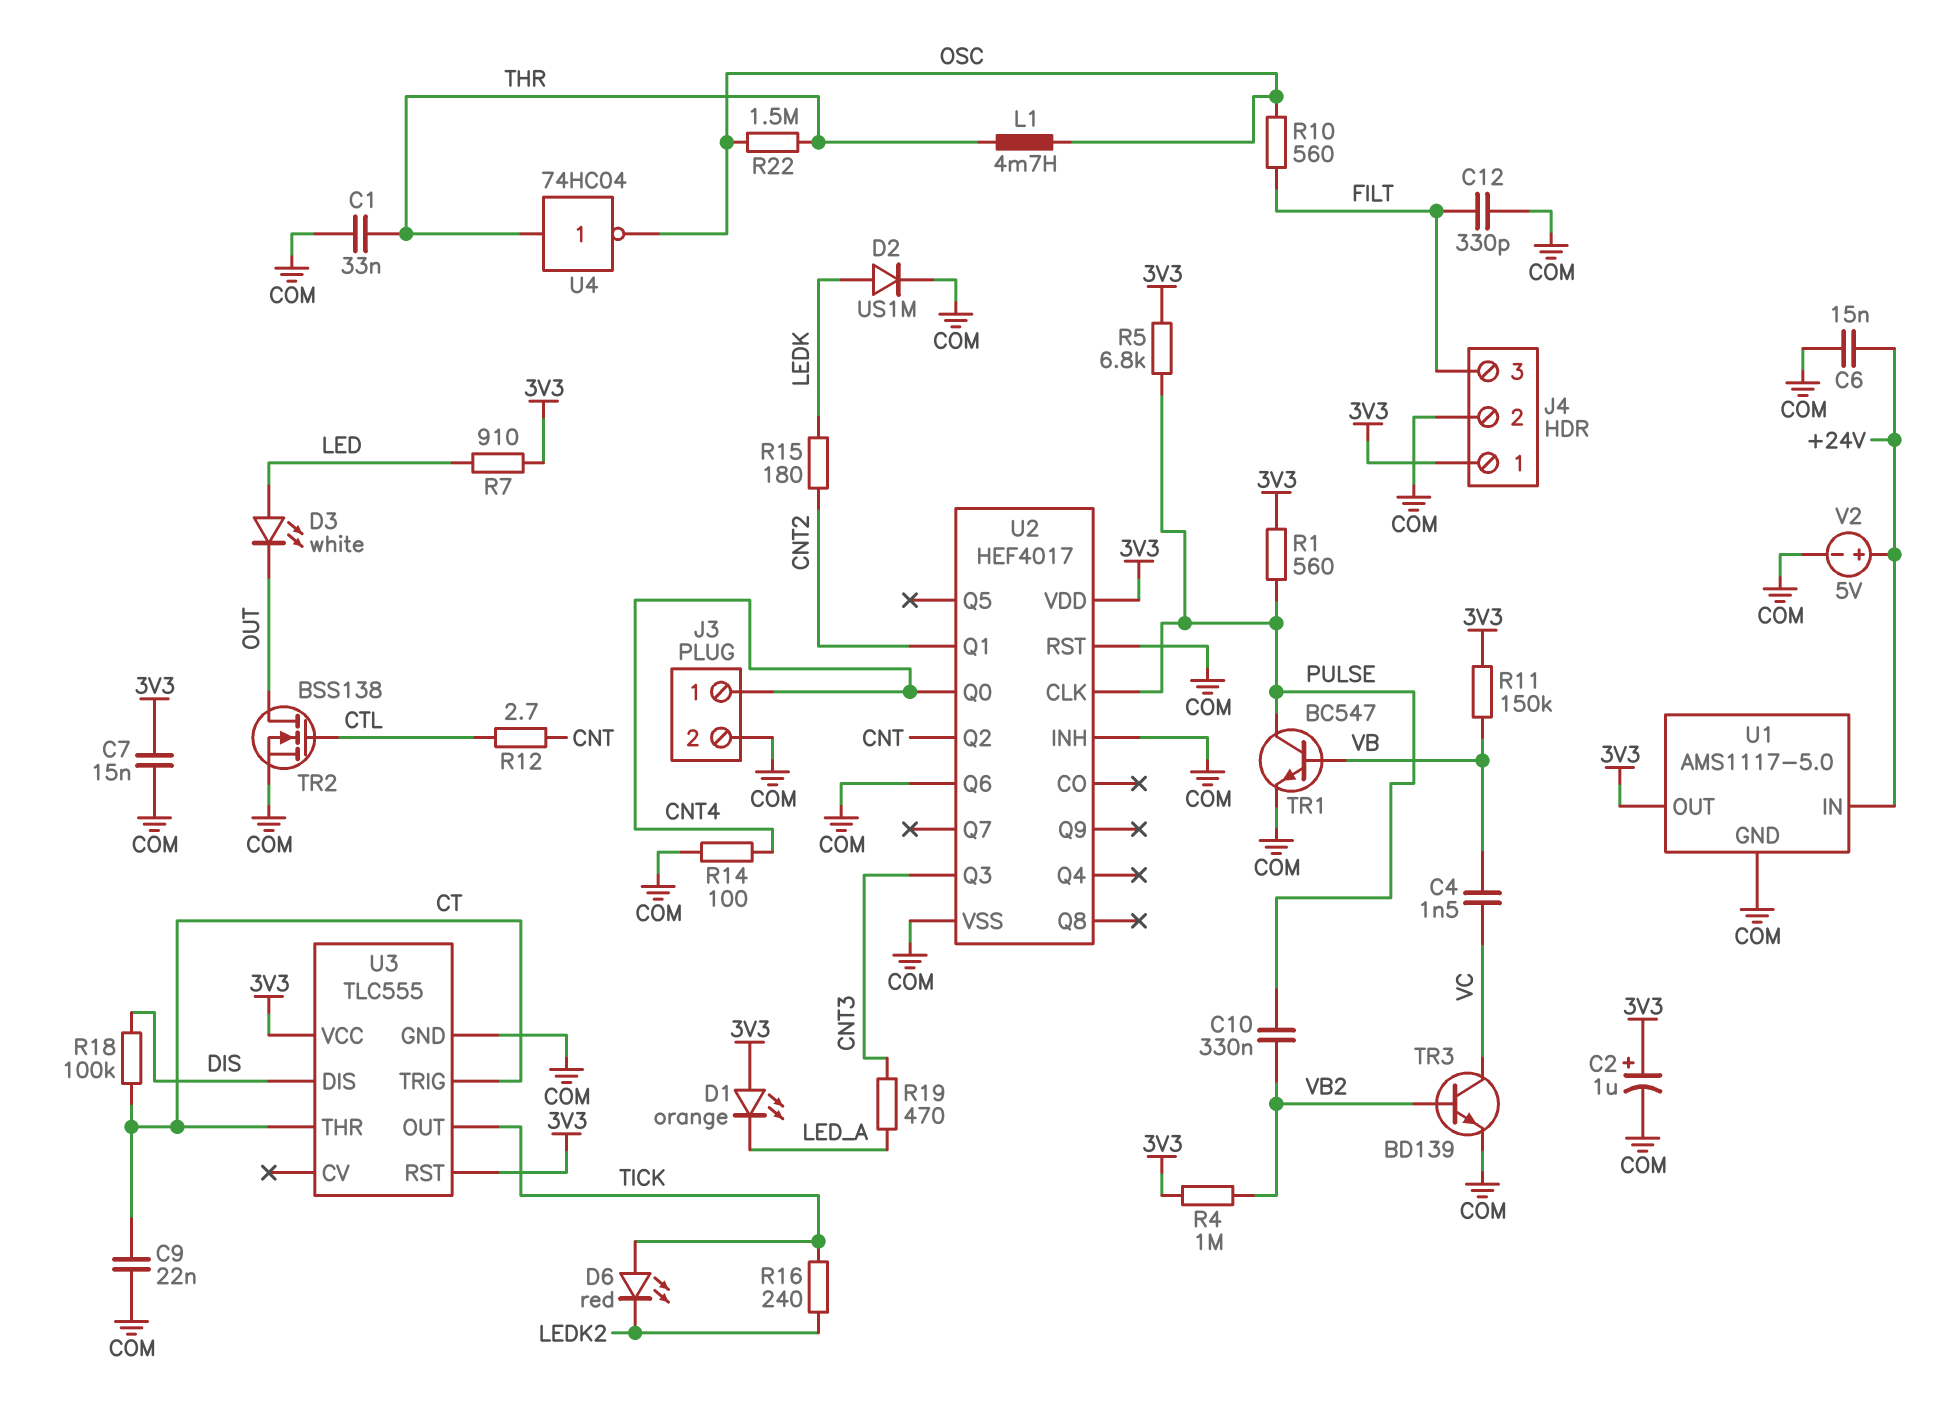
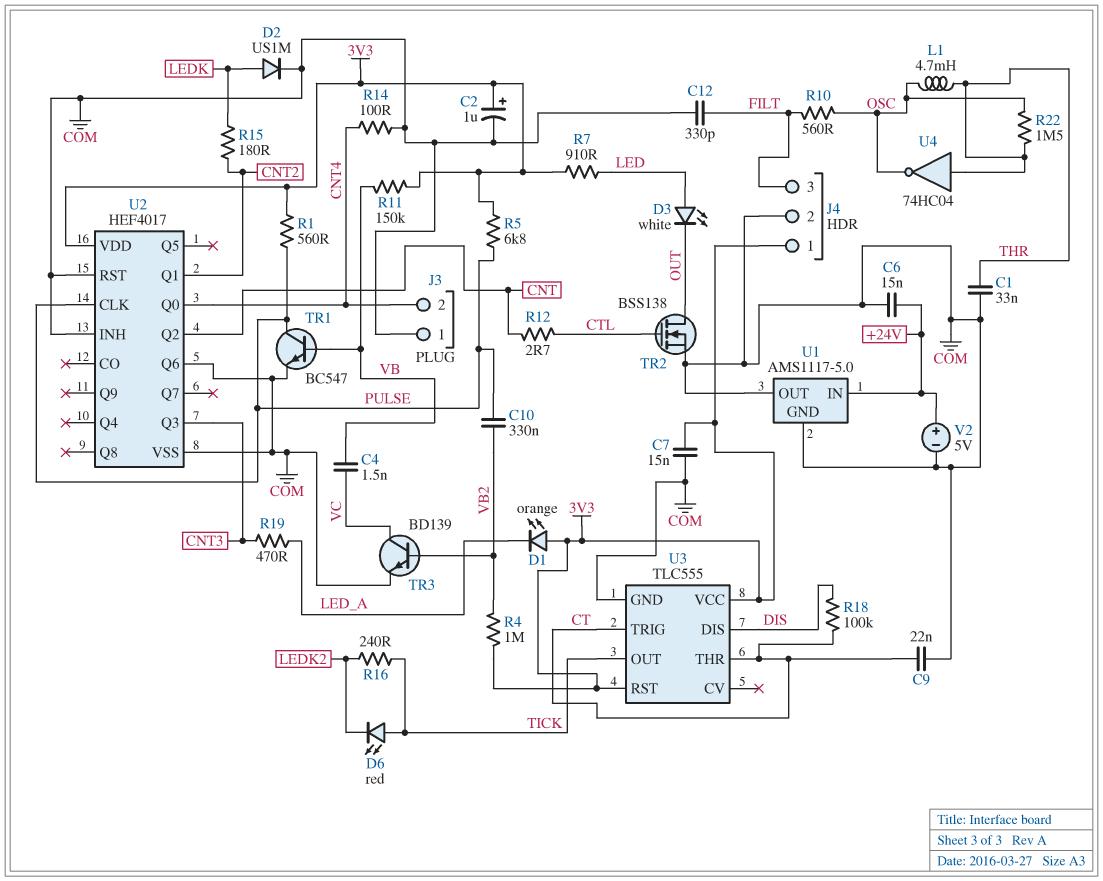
J3 pin 1: CNT4 -> COM
J3 pin 2: COM -> CNT4
U1 pin OUT: 3V3 -> COM

